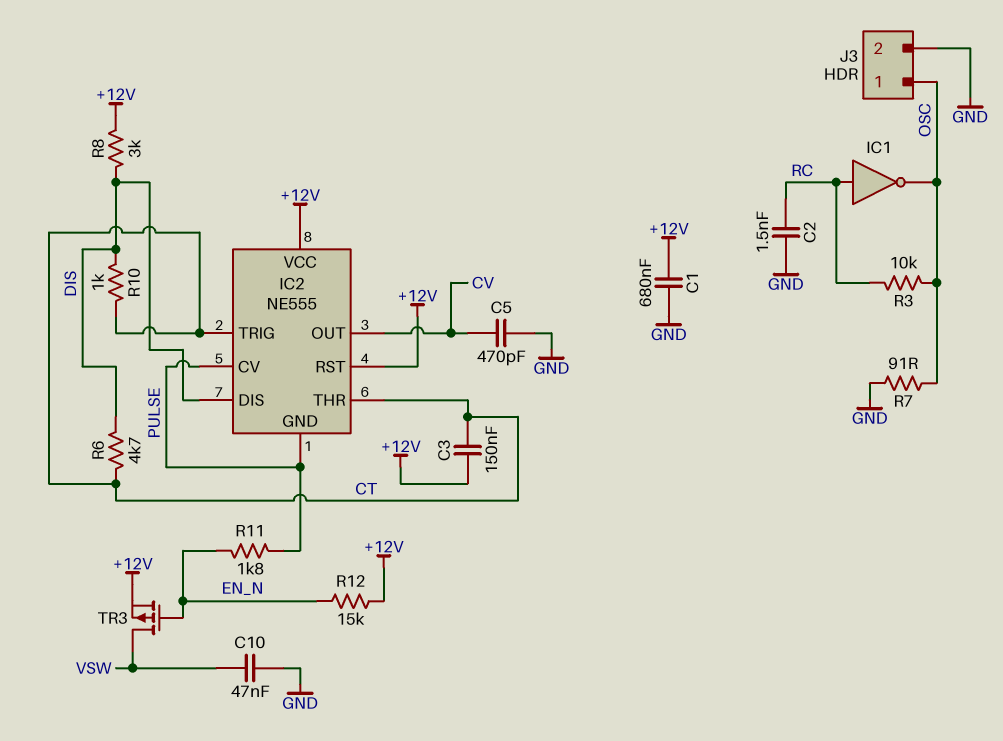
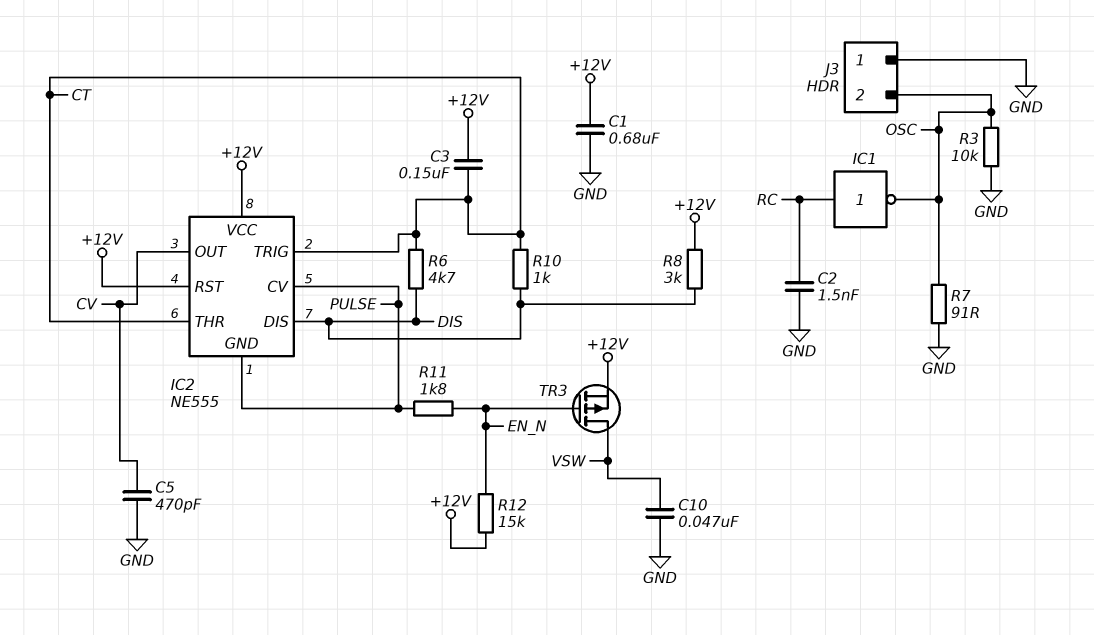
J3 pin 1: OSC -> GND
J3 pin 2: GND -> OSC
R3: 10k (OSC, RC) -> 10k (GND, OSC)

